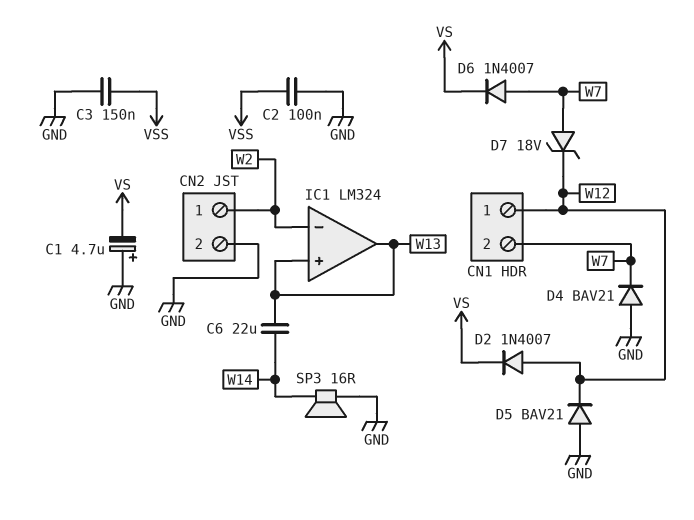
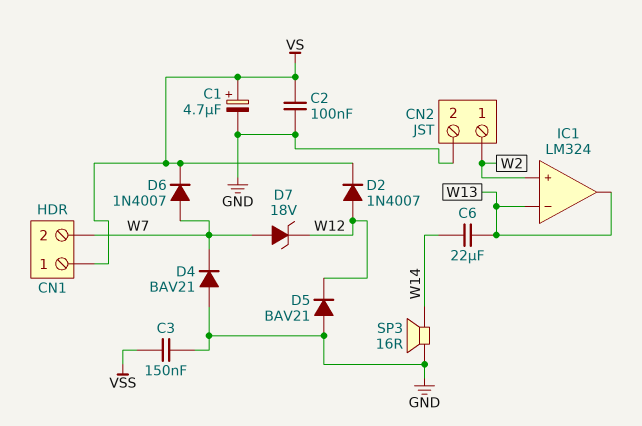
C1: 4.7uF (plus GND, minus VS) -> 4.7uF (plus VS, minus GND)
C2: 100nF (GND, VSS) -> 100nF (GND, VS)
CN1 pin 1: W12 -> VS
IC1 pin in+: W13 -> W2
IC1 pin in-: W2 -> W13

